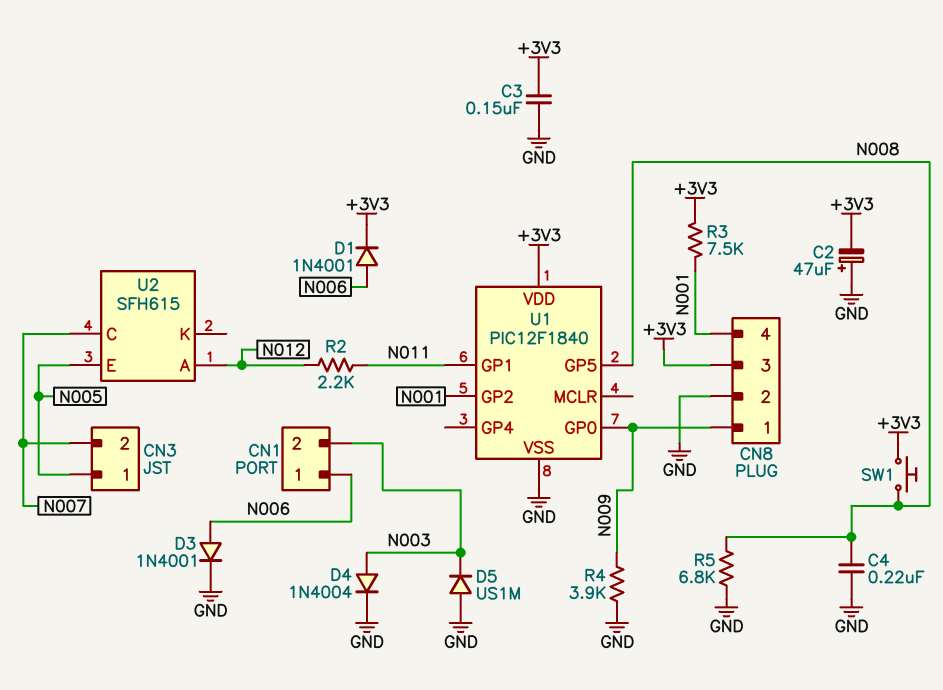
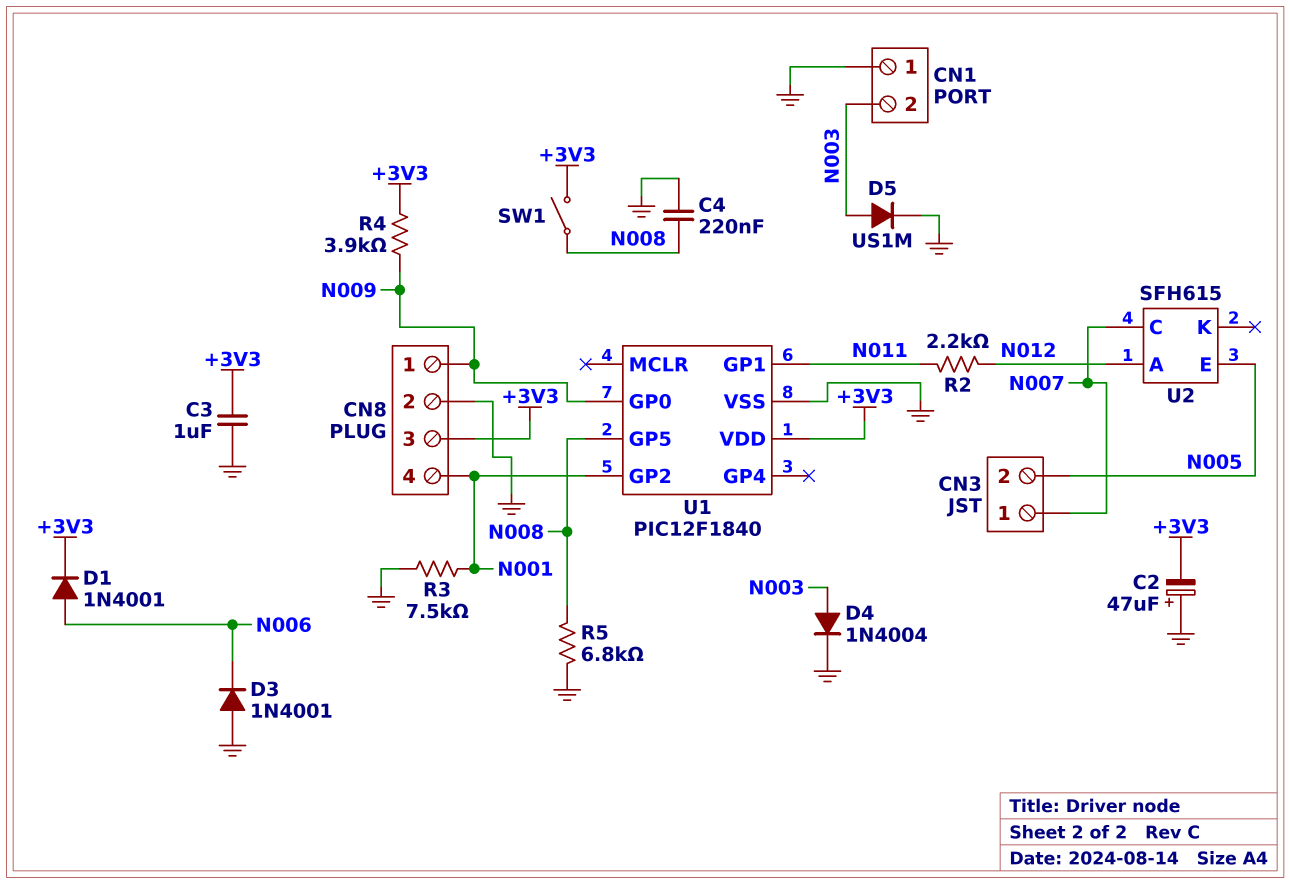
C3: 150nF (+3V3, GND) -> 1uF (+3V3, GND)
CN1 pin 1: N006 -> GND
CN3 pin 1: N005 -> N007
CN3 pin 2: N007 -> N005
D3: diode 1N4001 (A N006, K GND) -> diode 1N4001 (A GND, K N006)
D5: diode US1M (A GND, K N003) -> diode US1M (A N003, K GND)
R3: 7.5k (+3V3, N001) -> 7.5k (GND, N001)
R4: 3.9k (GND, N009) -> 3.9k (+3V3, N009)
SW1: button (+3V3, N008) -> switch (+3V3, N008)

